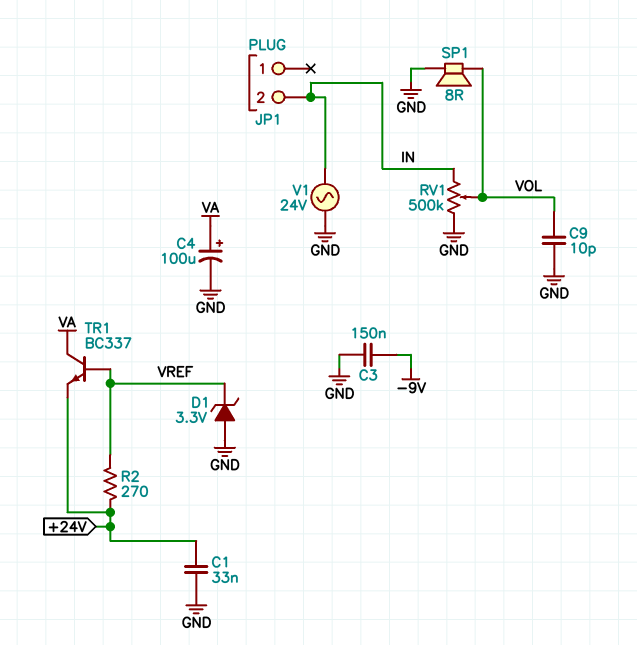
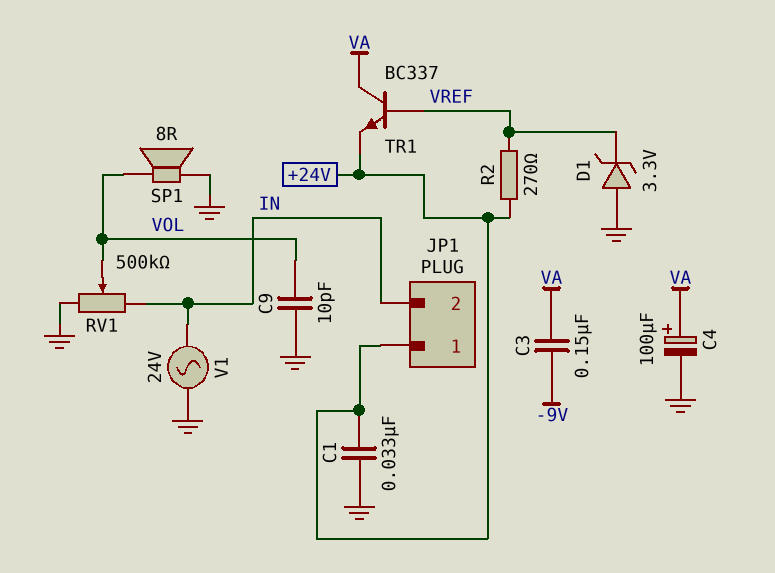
C3: 150nF (-9V, GND) -> 150nF (-9V, VA)
JP1 pin 1: none -> +24V

